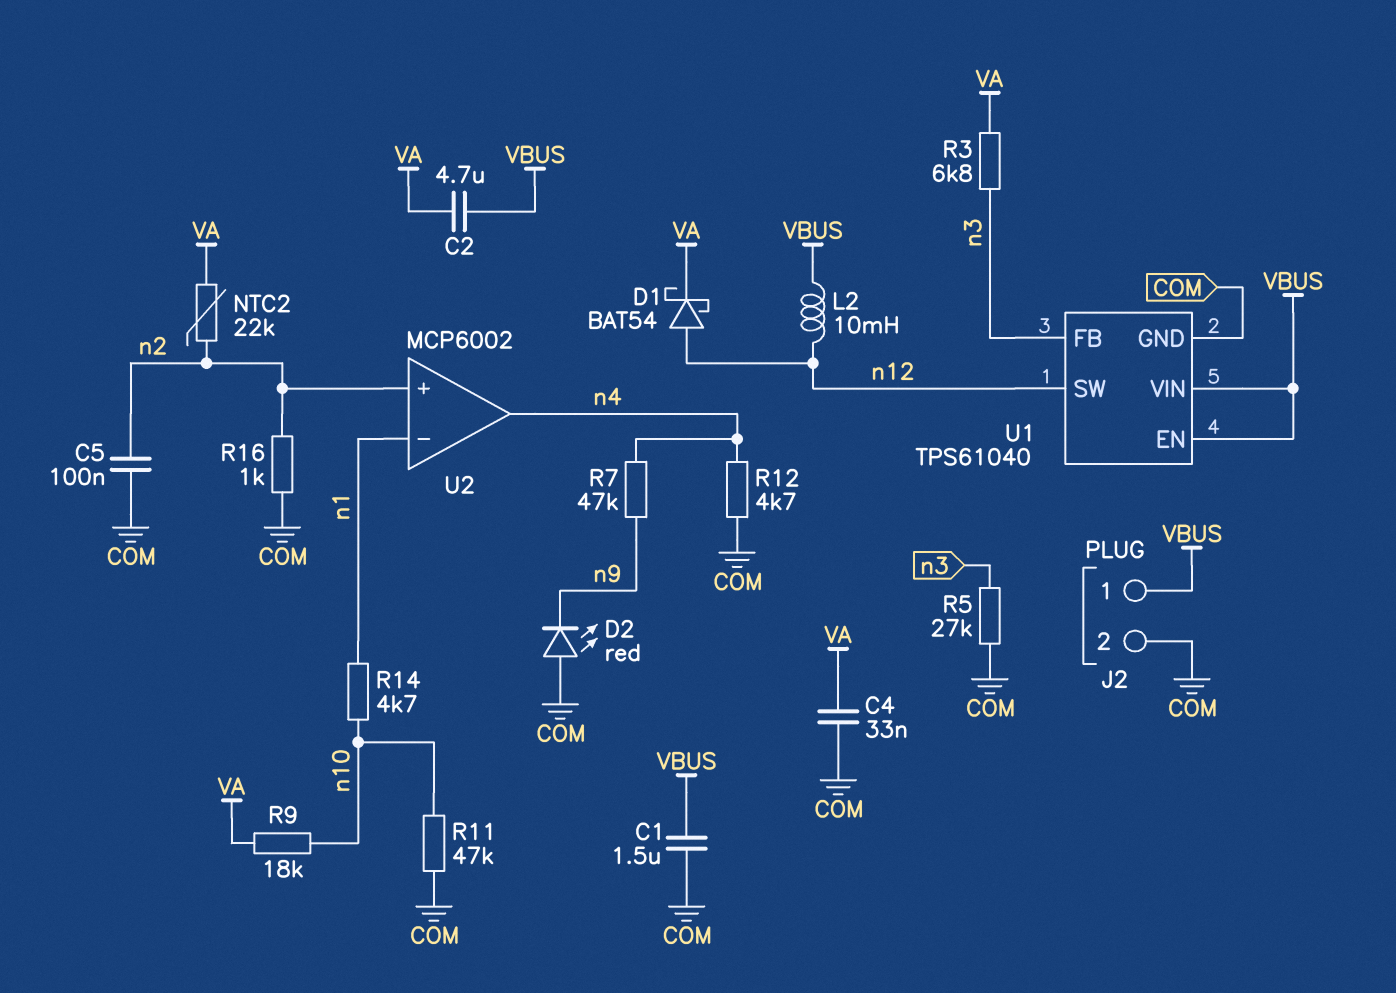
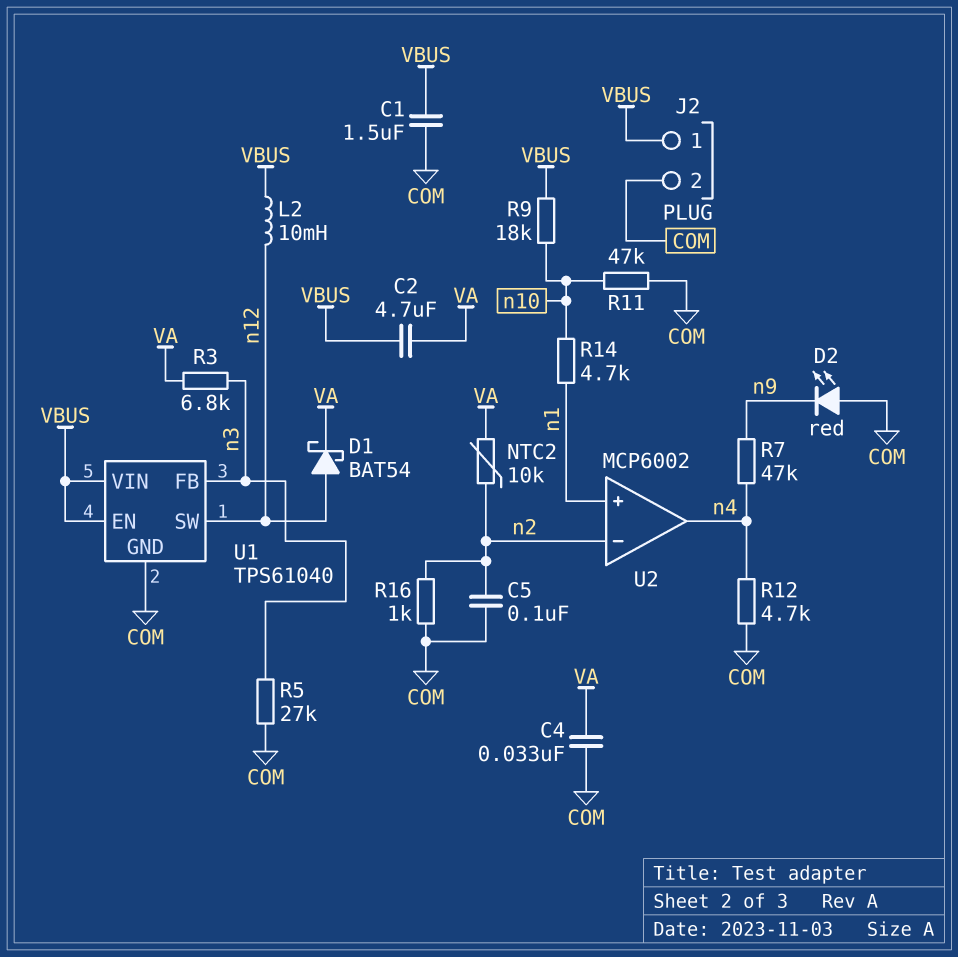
NTC2: 22k (VA, n2) -> 10k (VA, n2)
R9: 18k (VA, n10) -> 18k (VBUS, n10)
U2 pin in+: n2 -> n1
U2 pin in-: n1 -> n2

